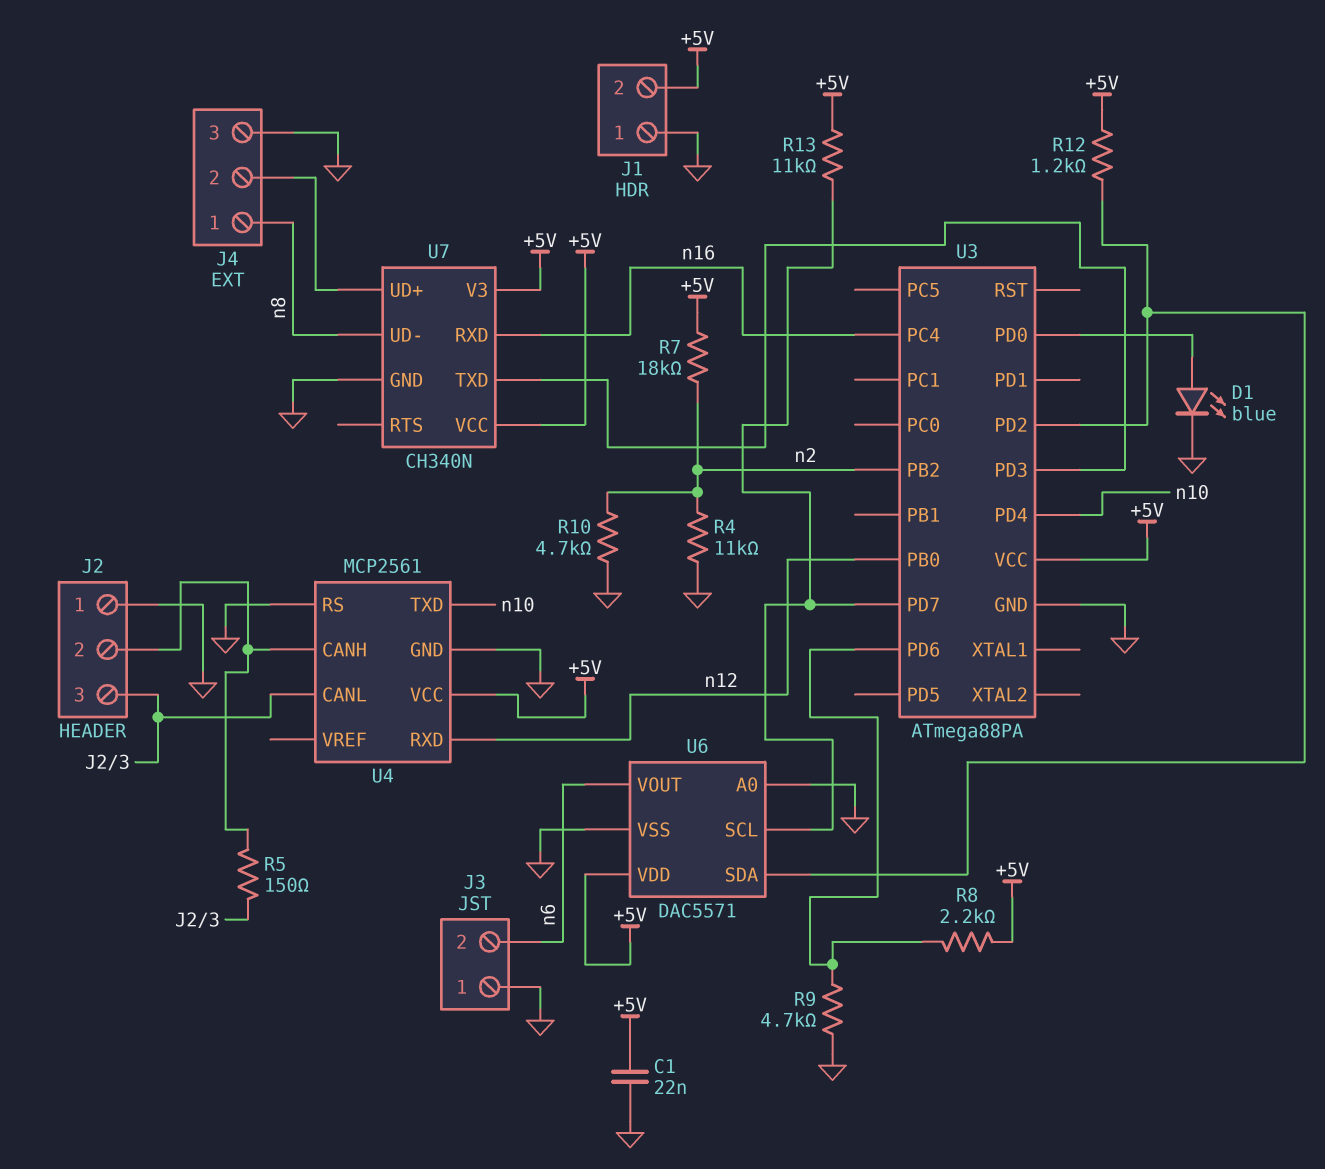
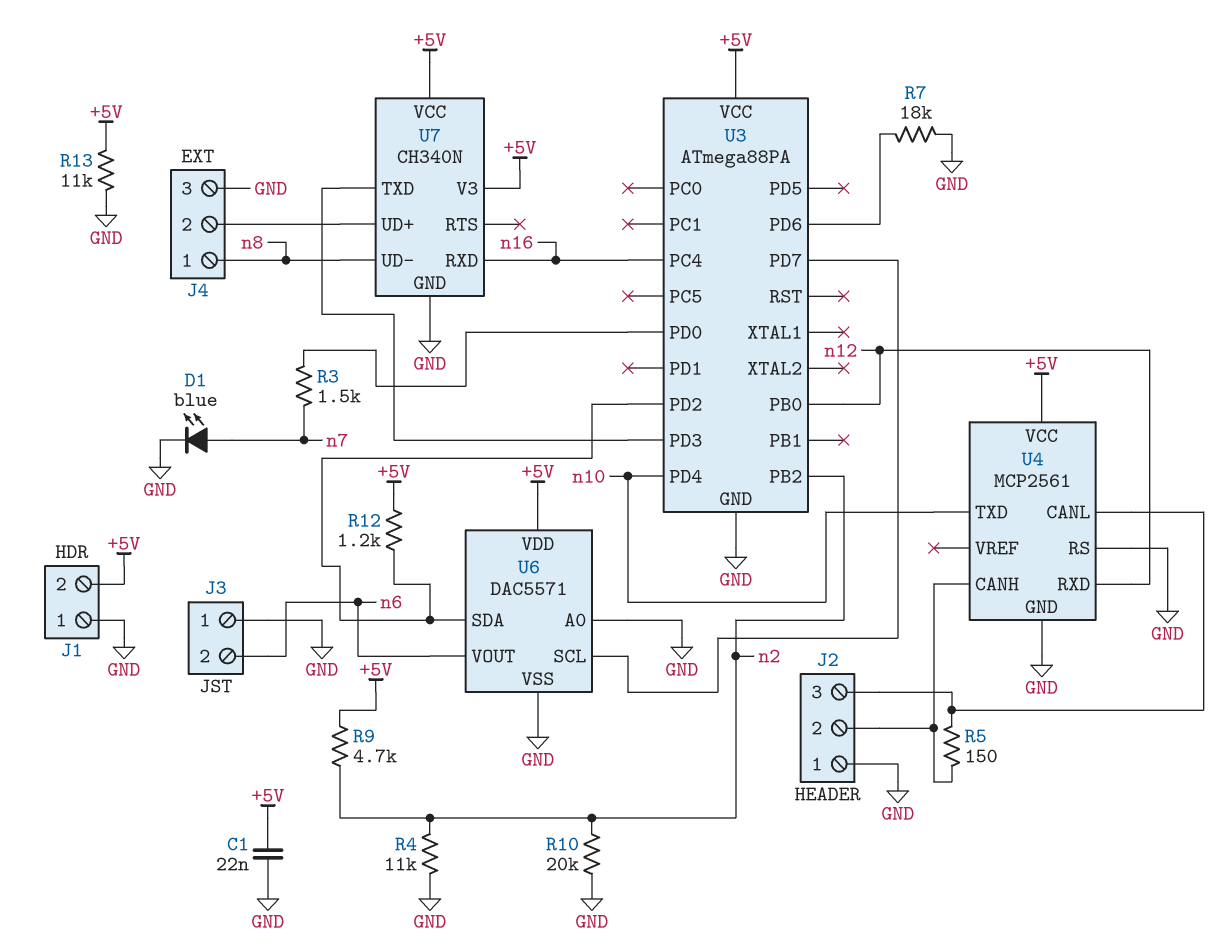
D1: LED blue (A U3/PD0, K GND) -> LED blue (A n7, K GND)
R3: none -> 1.5k (U3/PD0, n7)
R7: 18k (+5V, n2) -> 18k (GND, U3/PD6)
R8: 2.2k (+5V, U3/PD6) -> none
R9: 4.7k (GND, U3/PD6) -> 4.7k (+5V, n2)
R10: 4.7k (GND, n2) -> 20k (GND, n2)
R13: 11k (+5V, U3/PD7) -> 11k (+5V, GND)

